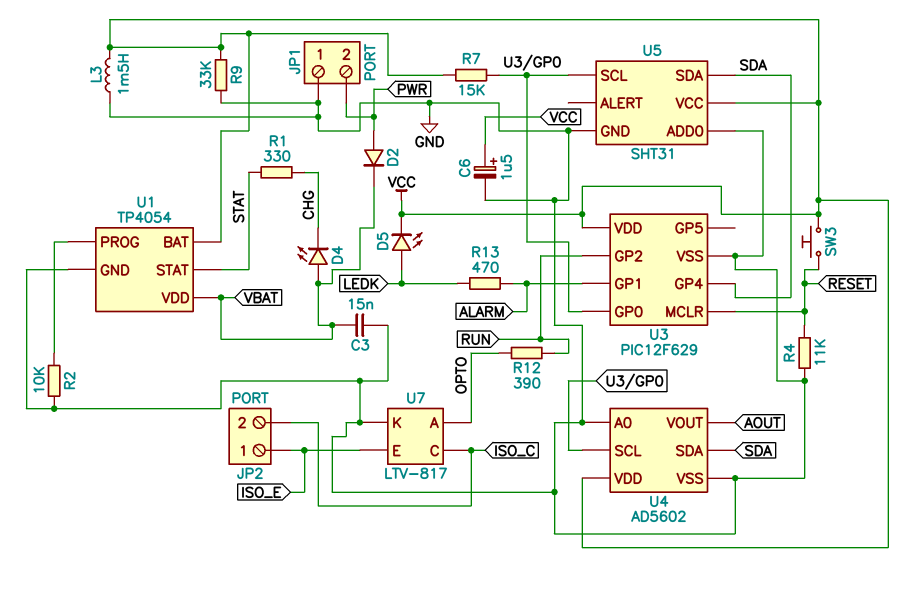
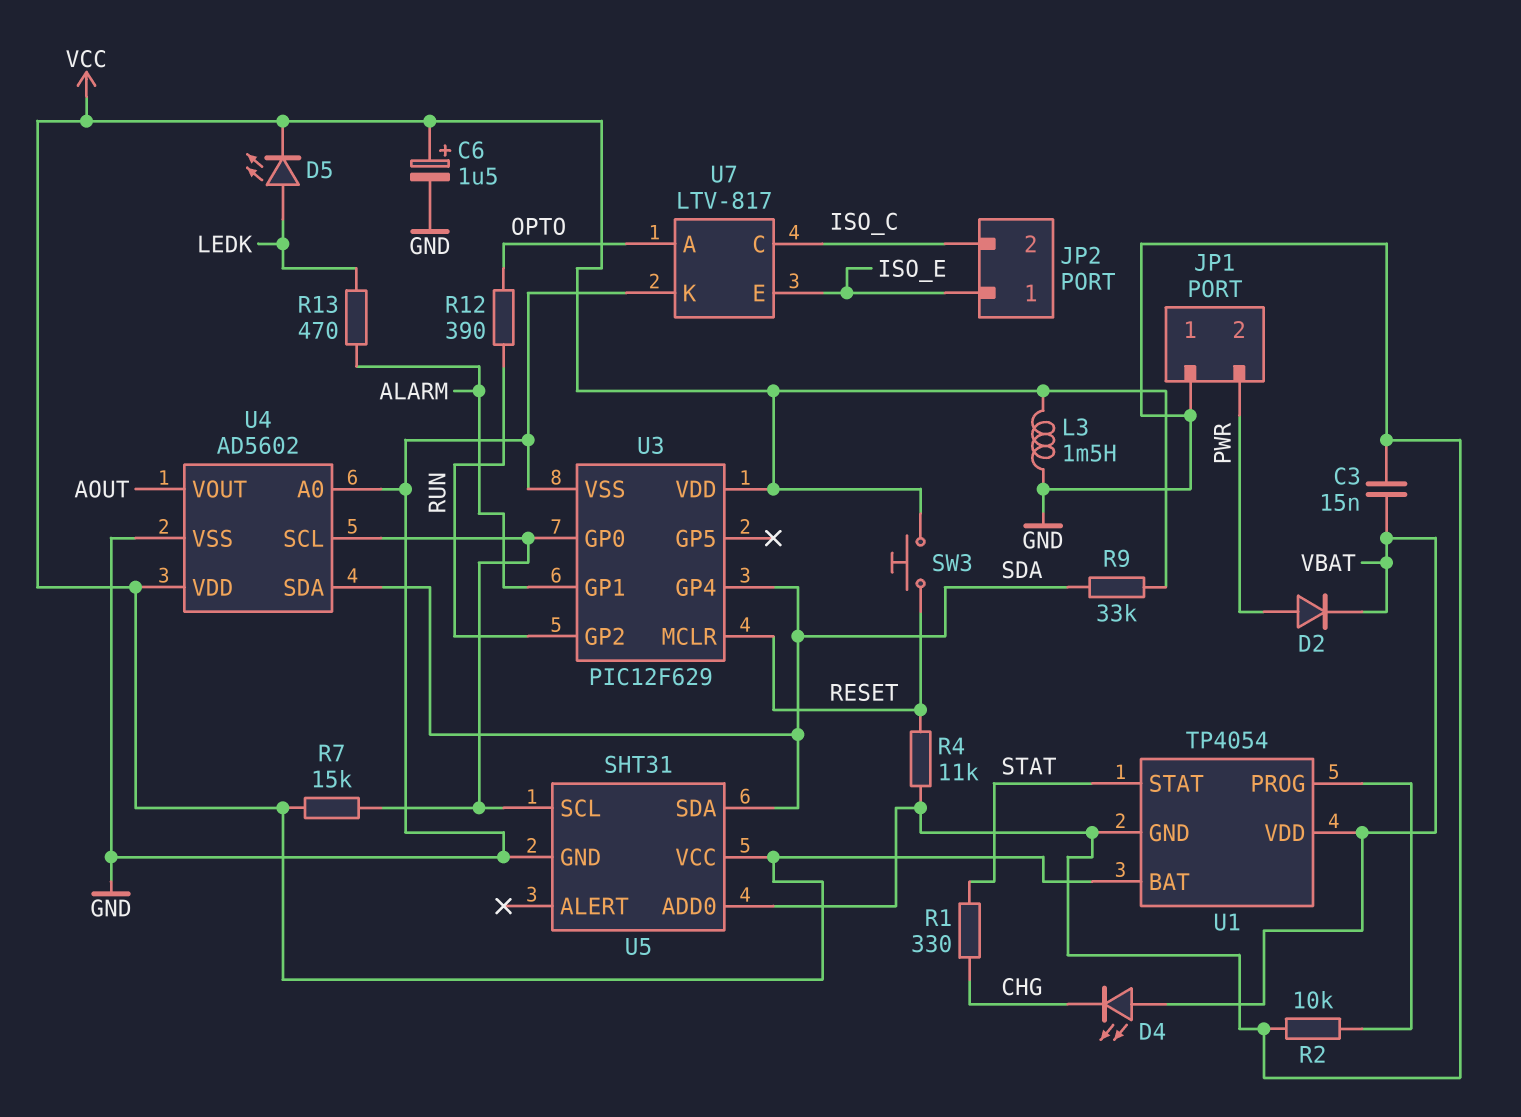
R9: 33k (GND, VCC) -> 33k (SDA, VCC)

